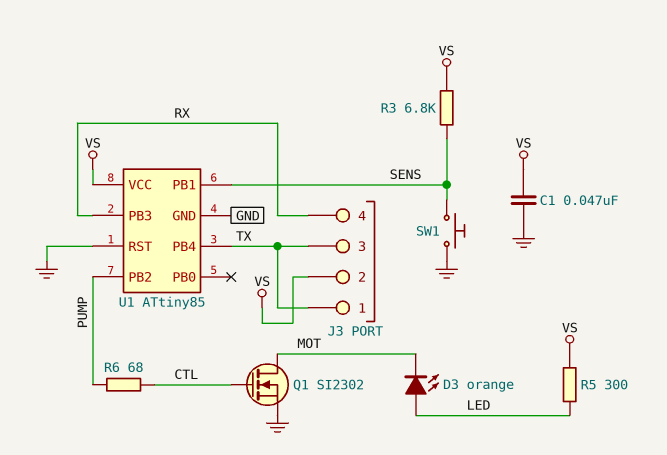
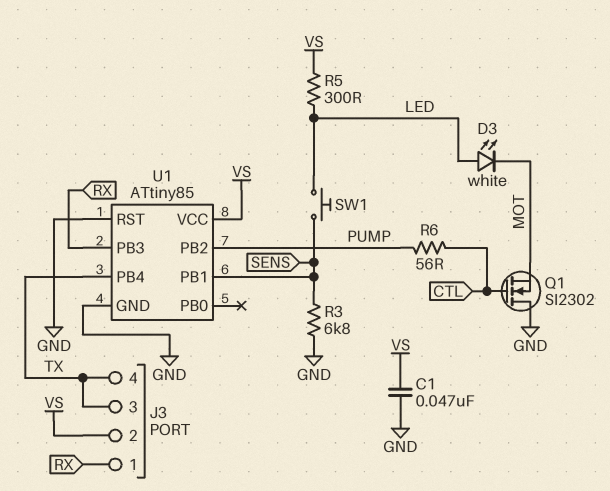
D3: LED orange (A LED, K MOT) -> LED white (A LED, K MOT)
J3 pin 1: TX -> RX
J3 pin 4: RX -> TX
Q1: NMOS SI2302 (G CTL, D MOT, S GND) -> NMOS SI2302 (G CTL, D GND, S MOT)
R3: 6.8k (SENS, VS) -> 6.8k (GND, SENS)
R6: 68 (CTL, PUMP) -> 56 (CTL, PUMP)
SW1: button (GND, SENS) -> button (LED, SENS)

